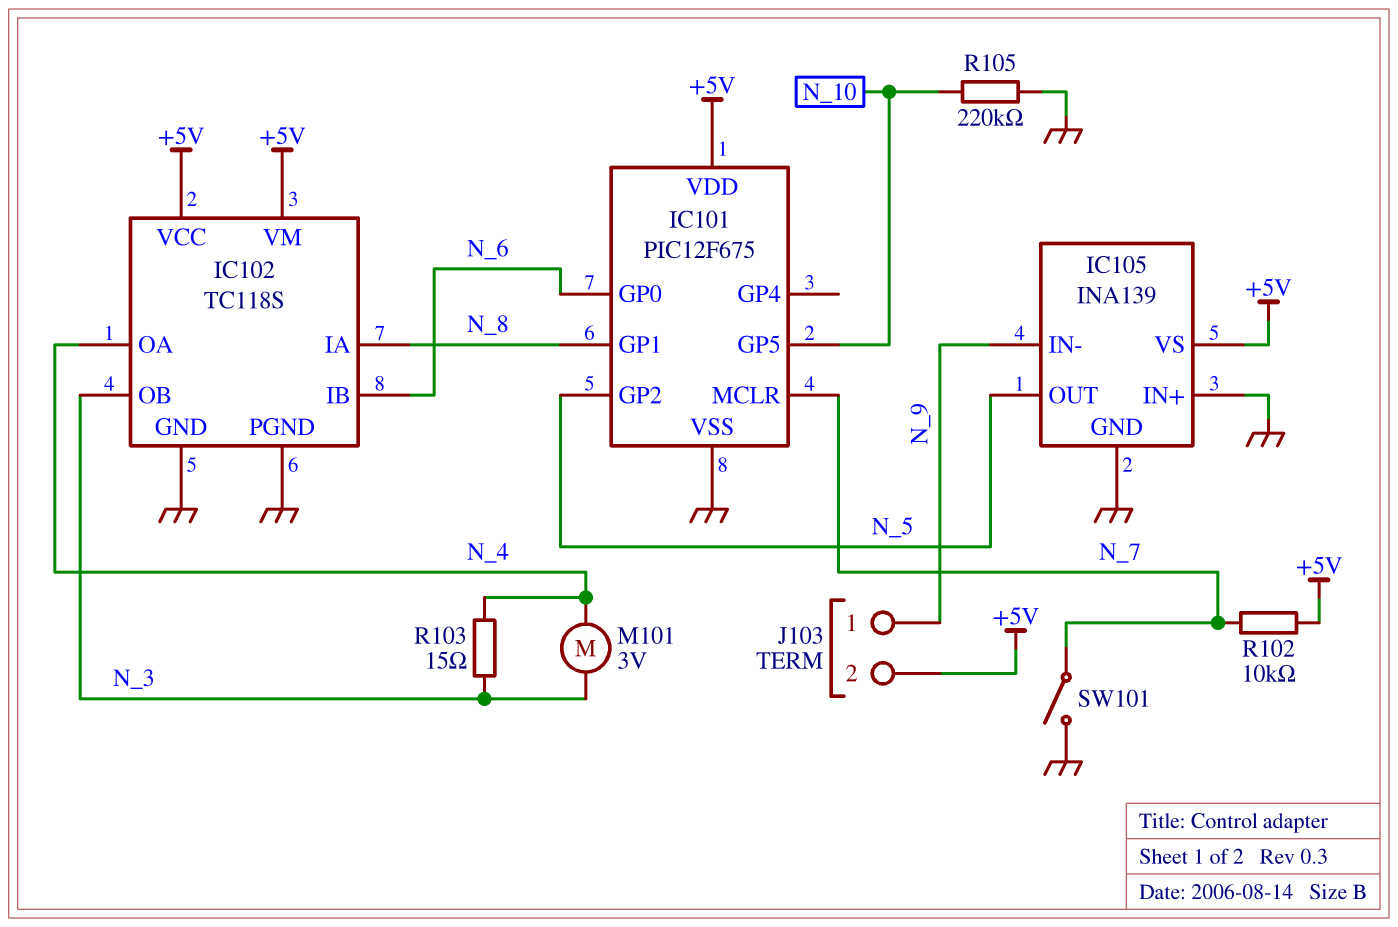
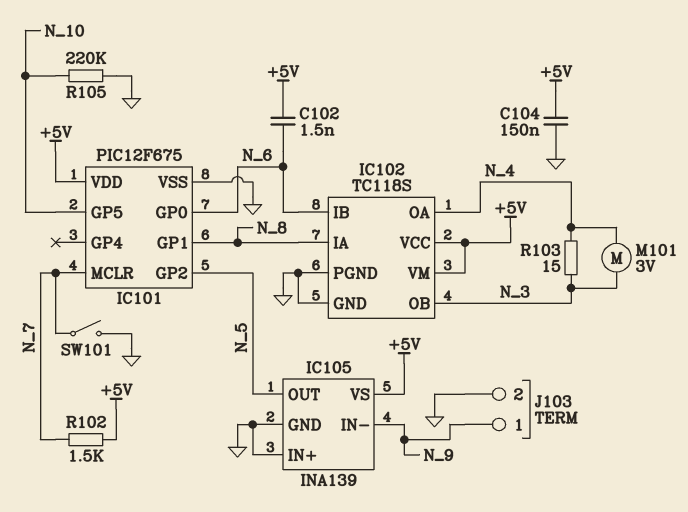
C102: none -> 1.5nF (+5V, N_6)
C104: none -> 150nF (+5V, GND)
J103 pin 2: +5V -> GND
R102: 10k (+5V, N_7) -> 1.5k (+5V, N_7)

